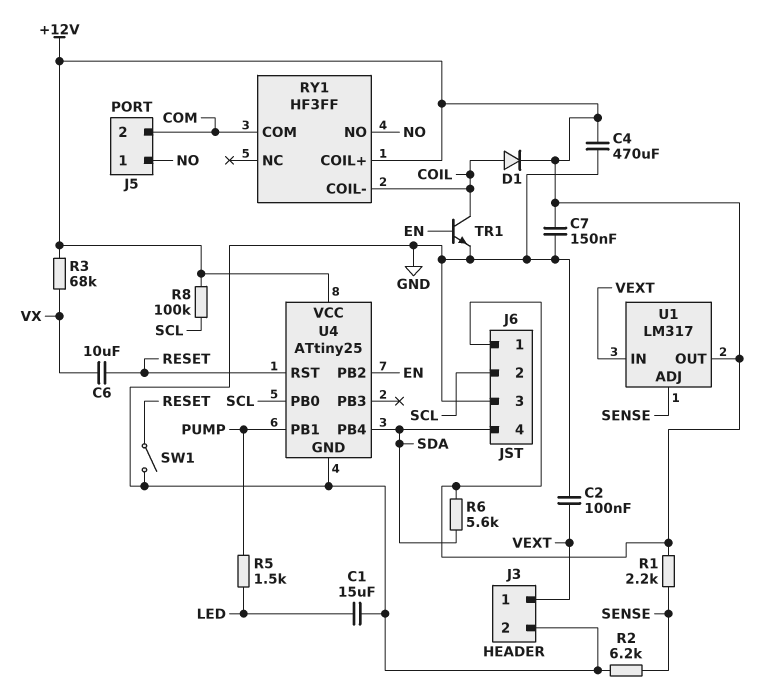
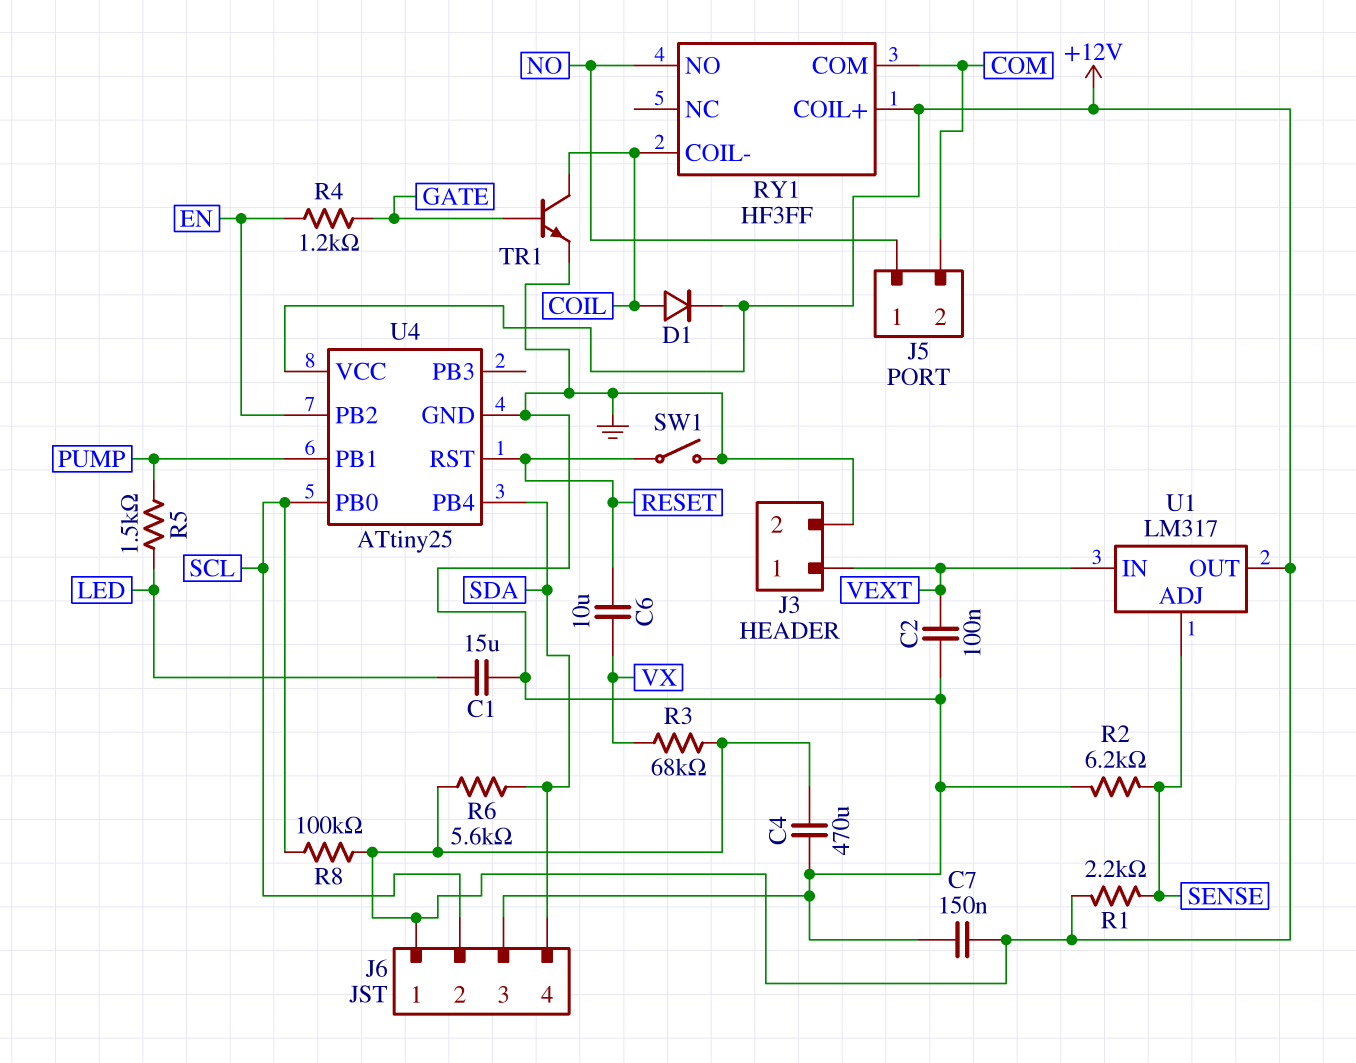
R4: none -> 1.2k (EN, GATE)
TR1: NPN (B EN, C COIL, E GND) -> NPN (B GATE, C COIL, E GND)

